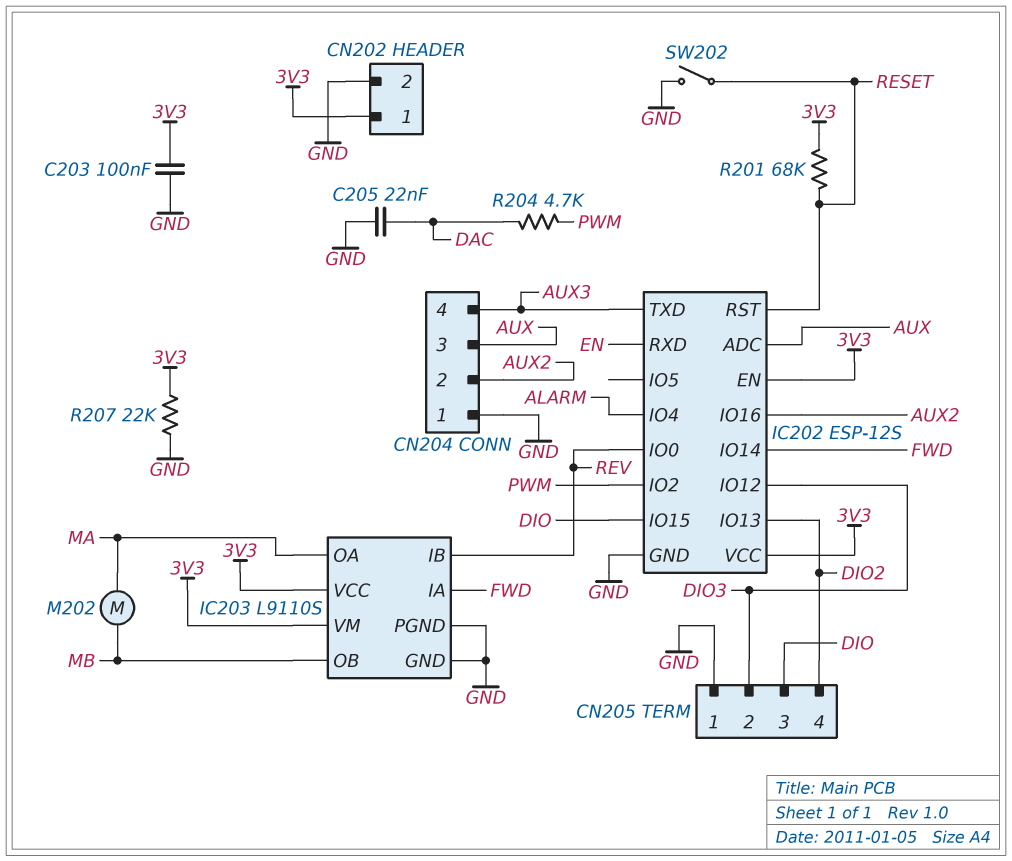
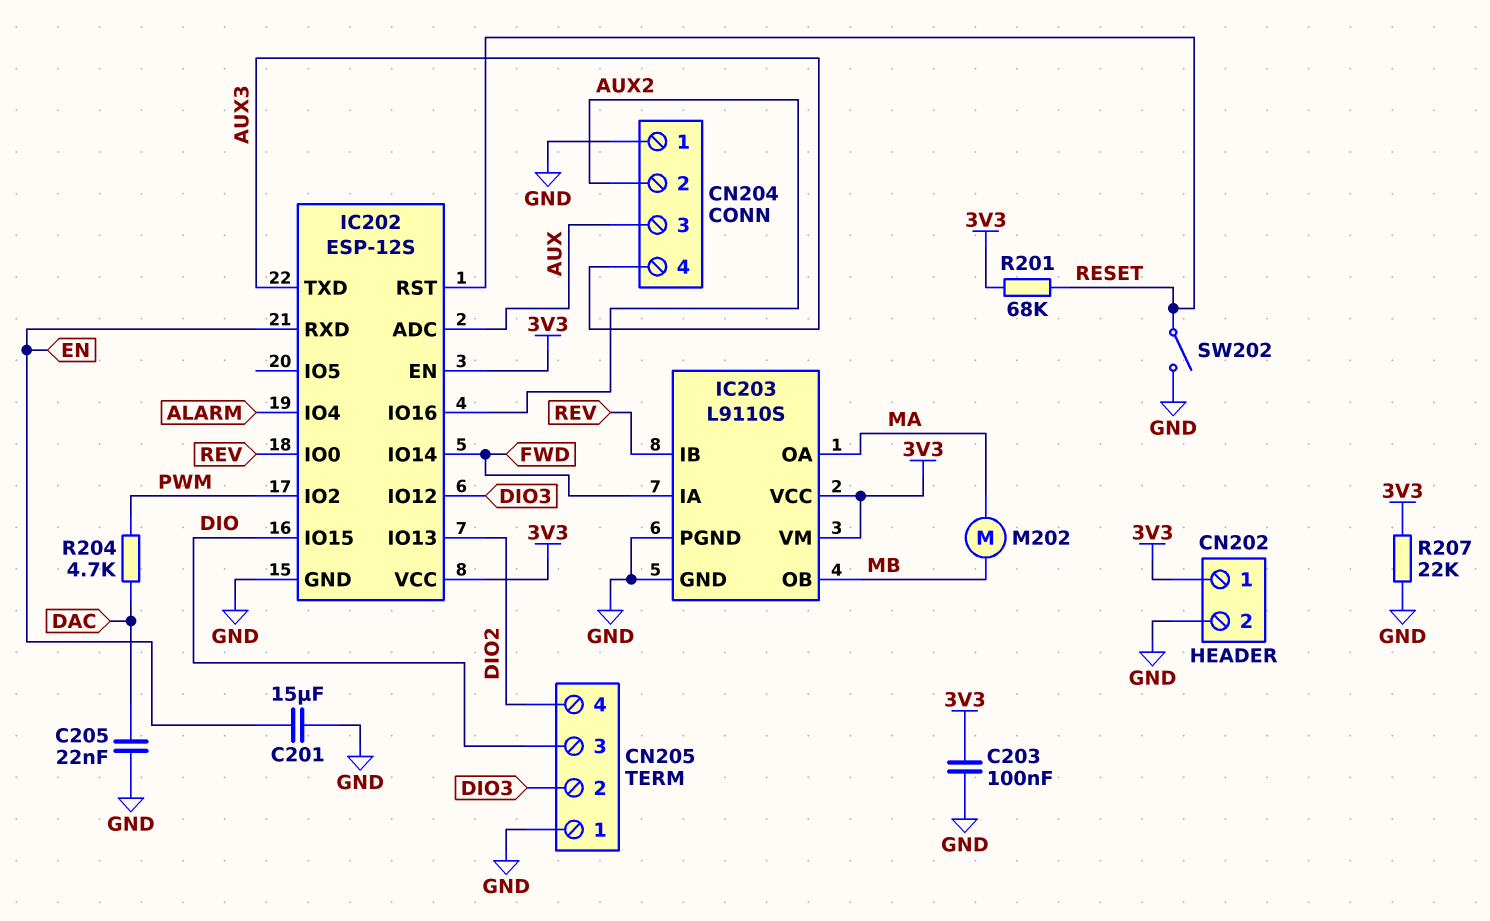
C201: none -> 15uF (EN, GND)

